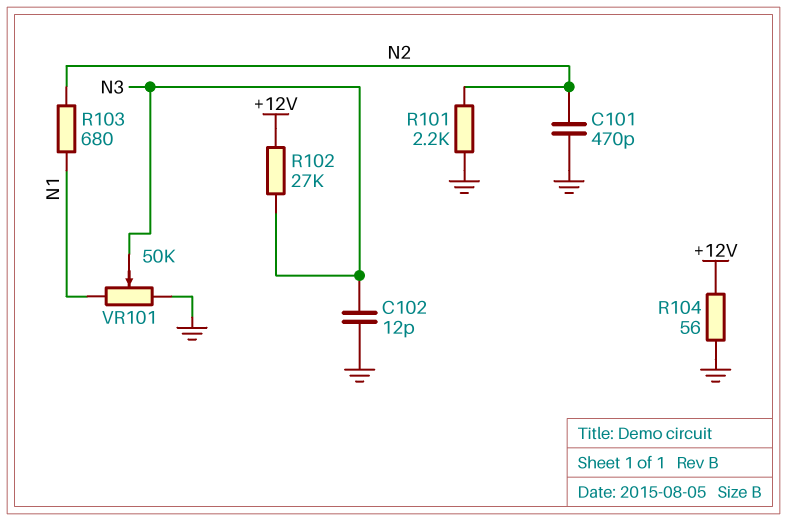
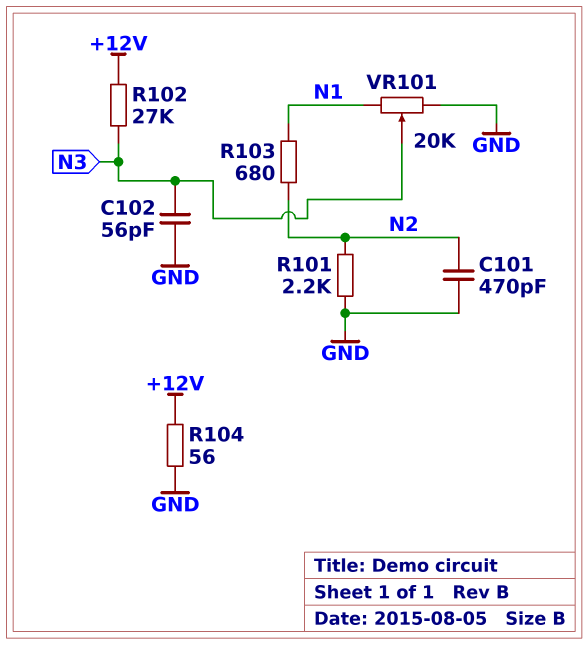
C102: 12pF (GND, N3) -> 56pF (GND, N3)
VR101: 50k (GND, N1, wiper N3) -> 20k (GND, N1, wiper N3)

